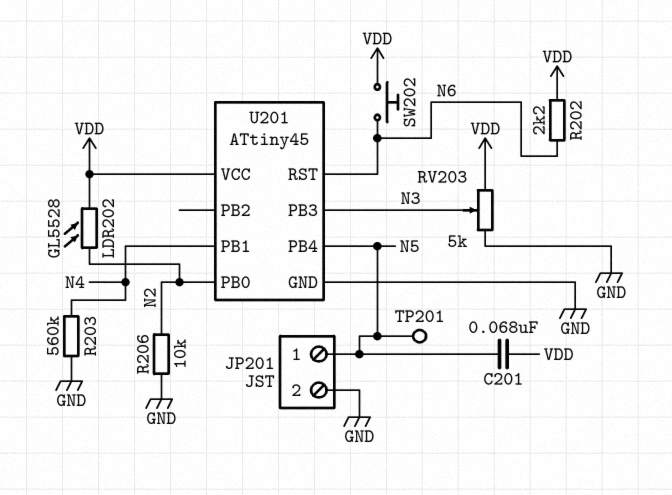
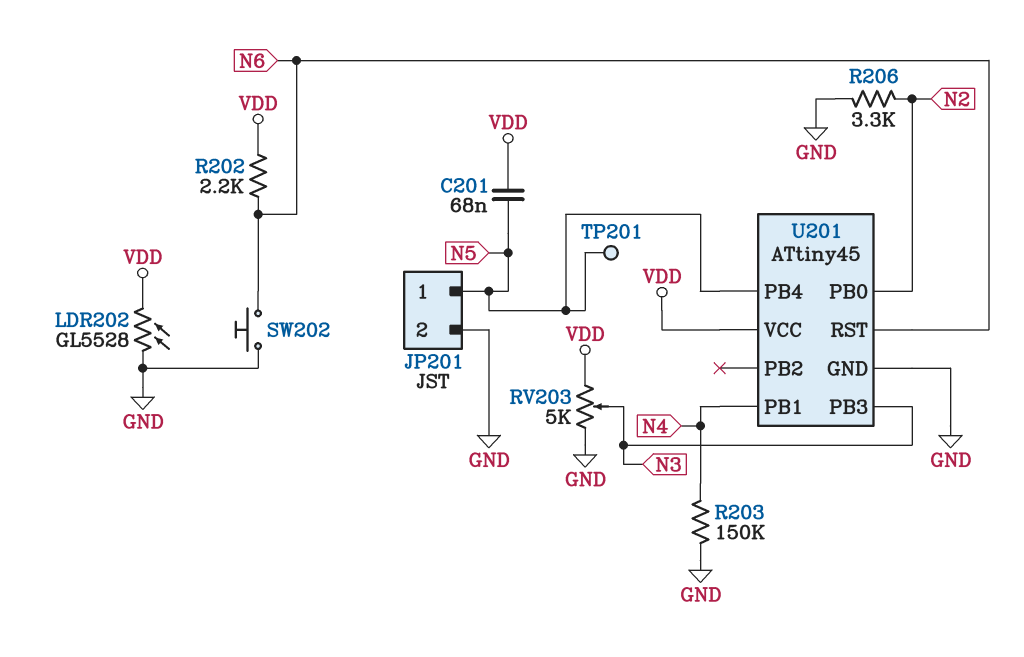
LDR202: GL5528 (N2, VDD) -> GL5528 (GND, VDD)
R203: 560k (GND, N4) -> 150k (GND, N4)
R206: 10k (GND, N2) -> 3.3k (GND, N2)
SW202: button (N6, VDD) -> button (GND, N6)

